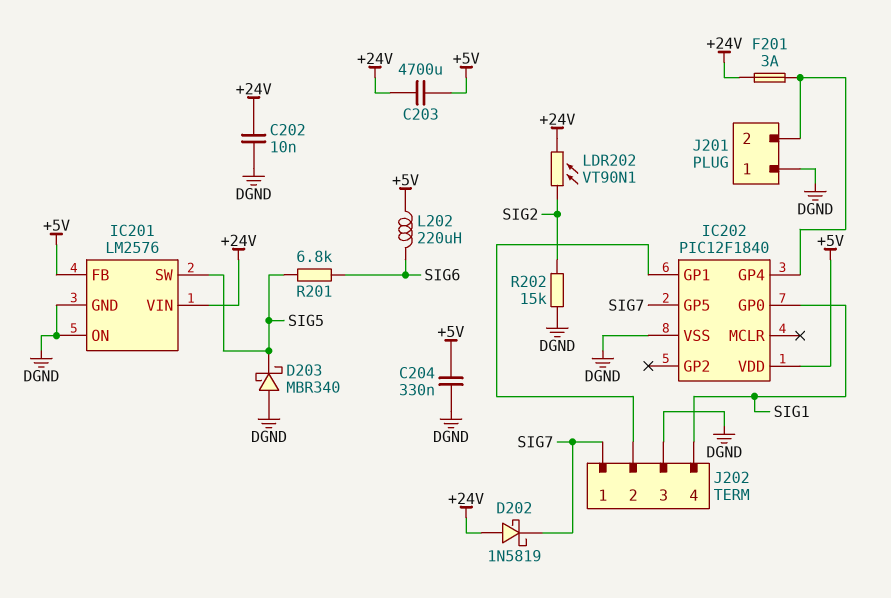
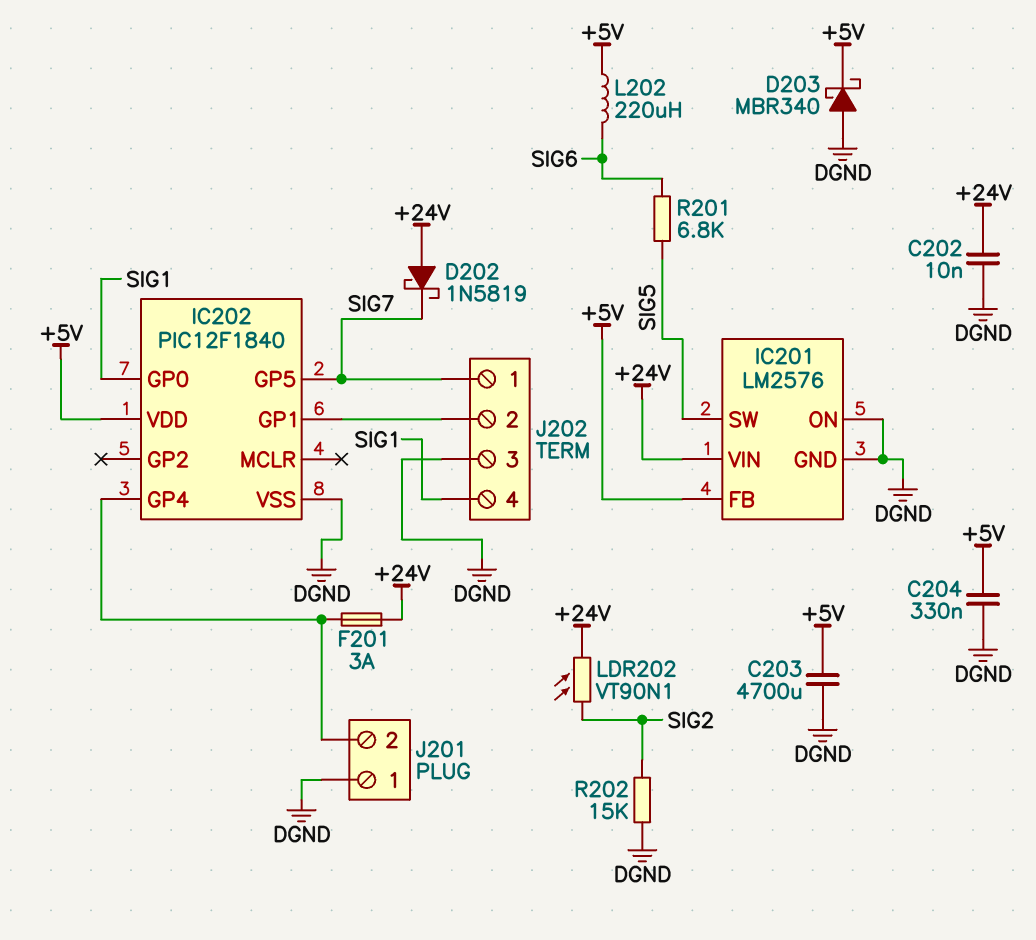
C203: 4700uF (+5V, +24V) -> 4700uF (+5V, DGND)
D203: schottky MBR340 (A DGND, K SIG5) -> schottky MBR340 (A DGND, K +5V)

